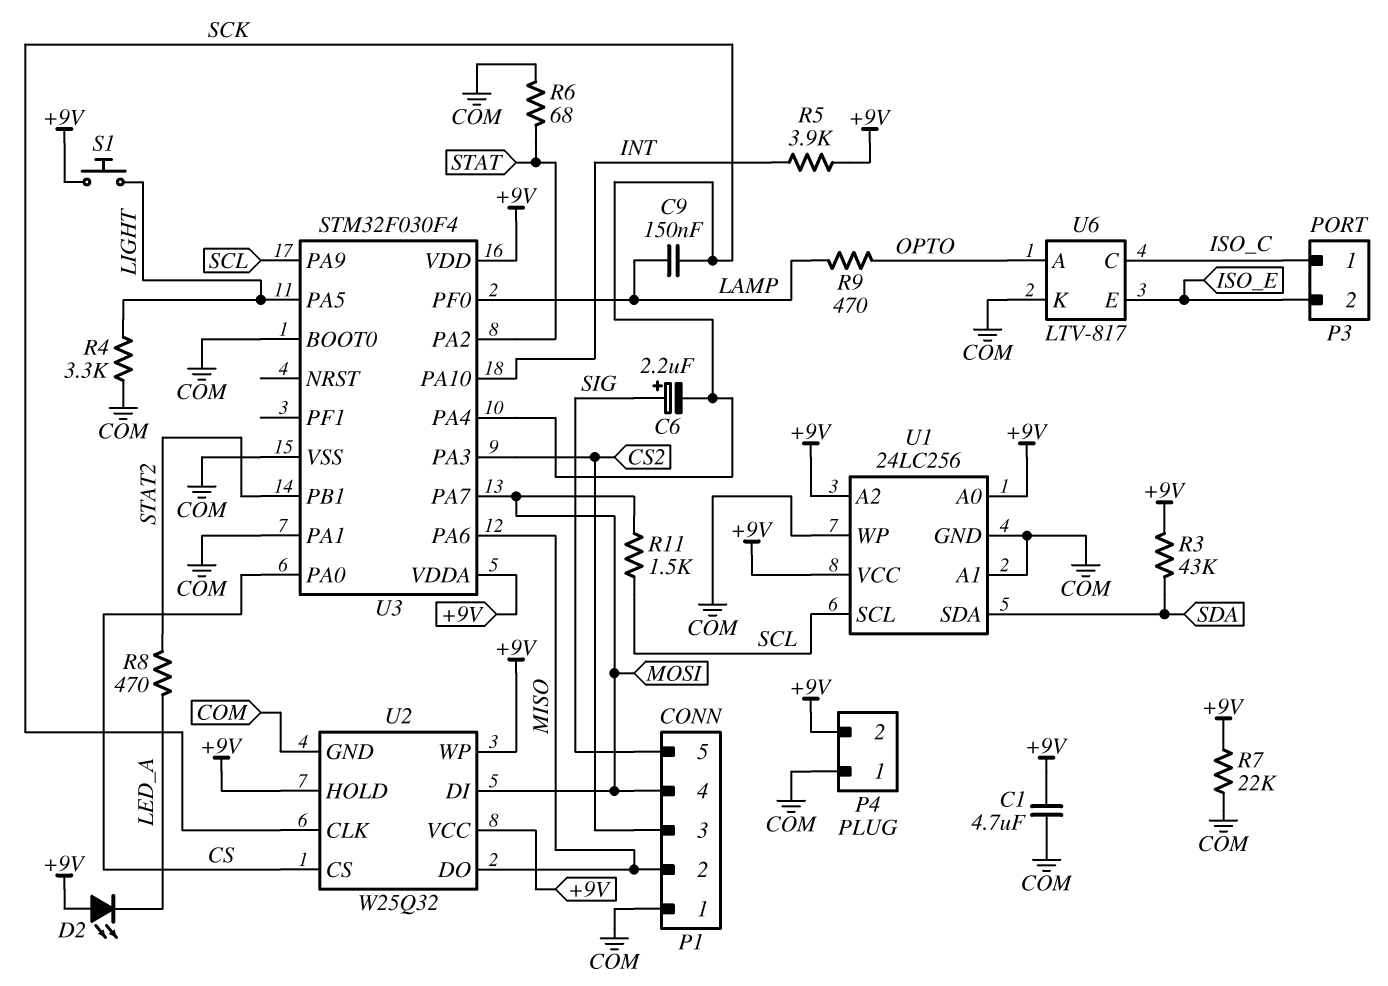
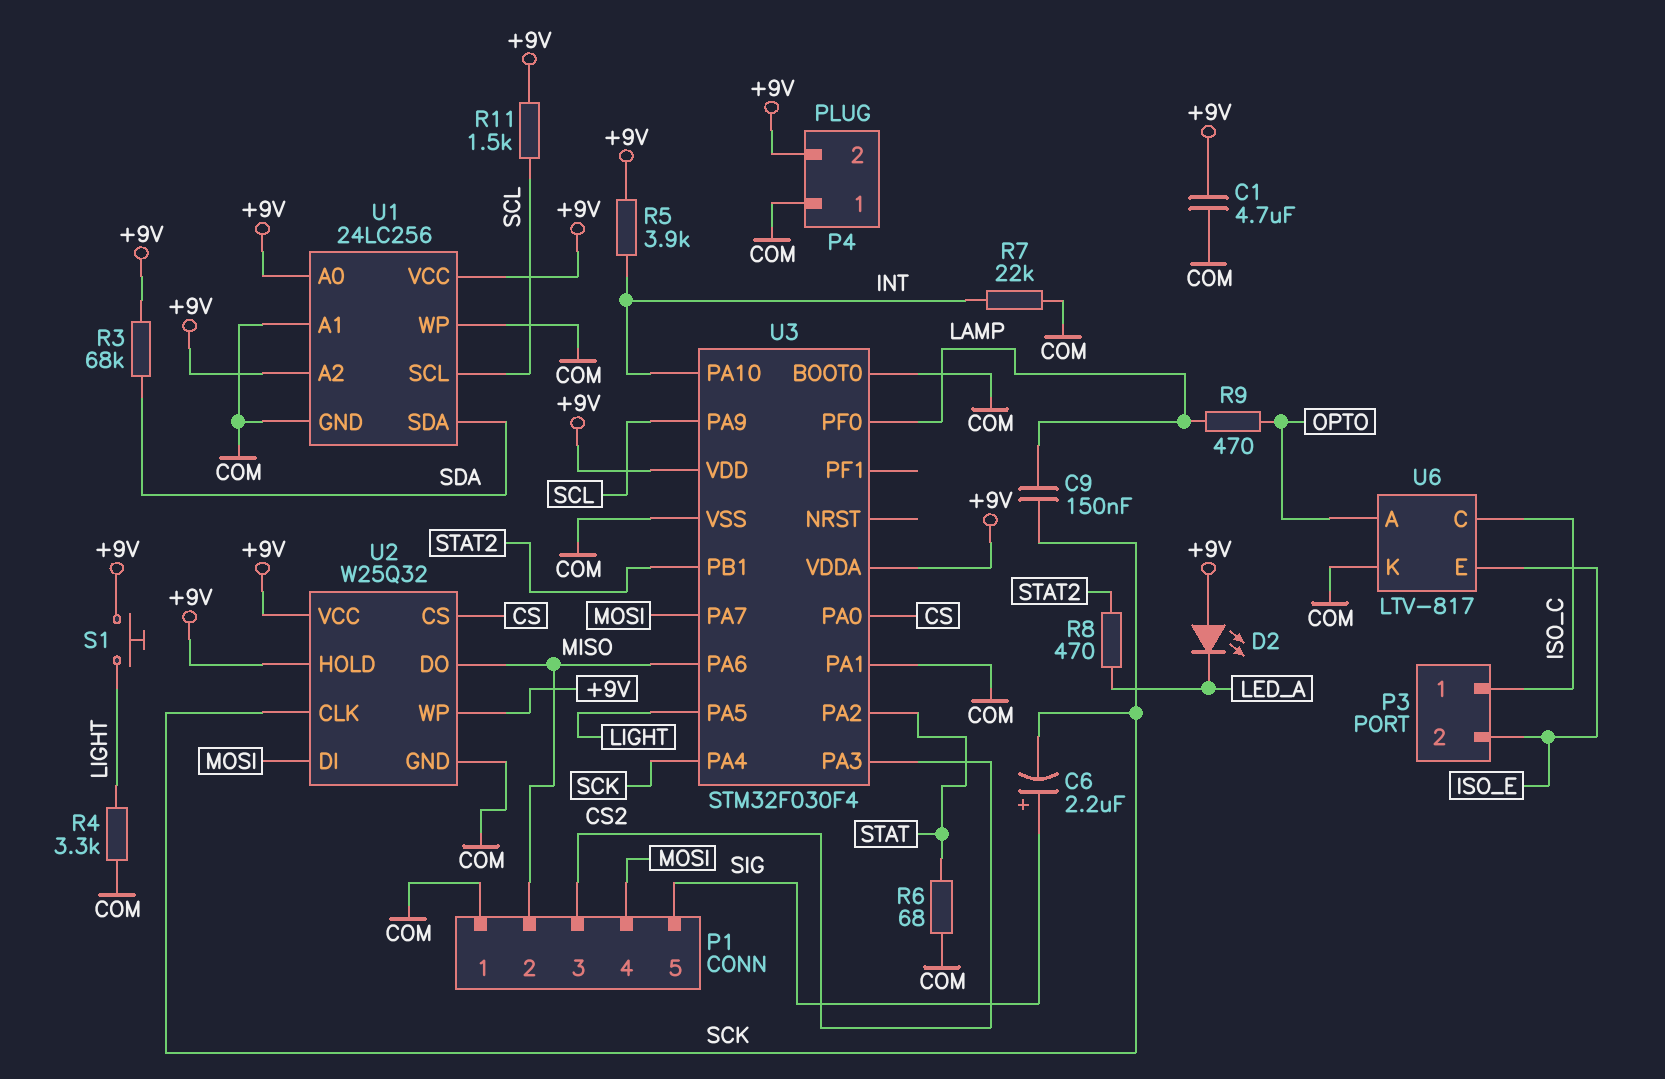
R3: 43k (+9V, SDA) -> 68k (+9V, SDA)
R7: 22k (+9V, COM) -> 22k (COM, INT)
R11: 1.5k (MOSI, SCL) -> 1.5k (+9V, SCL)

